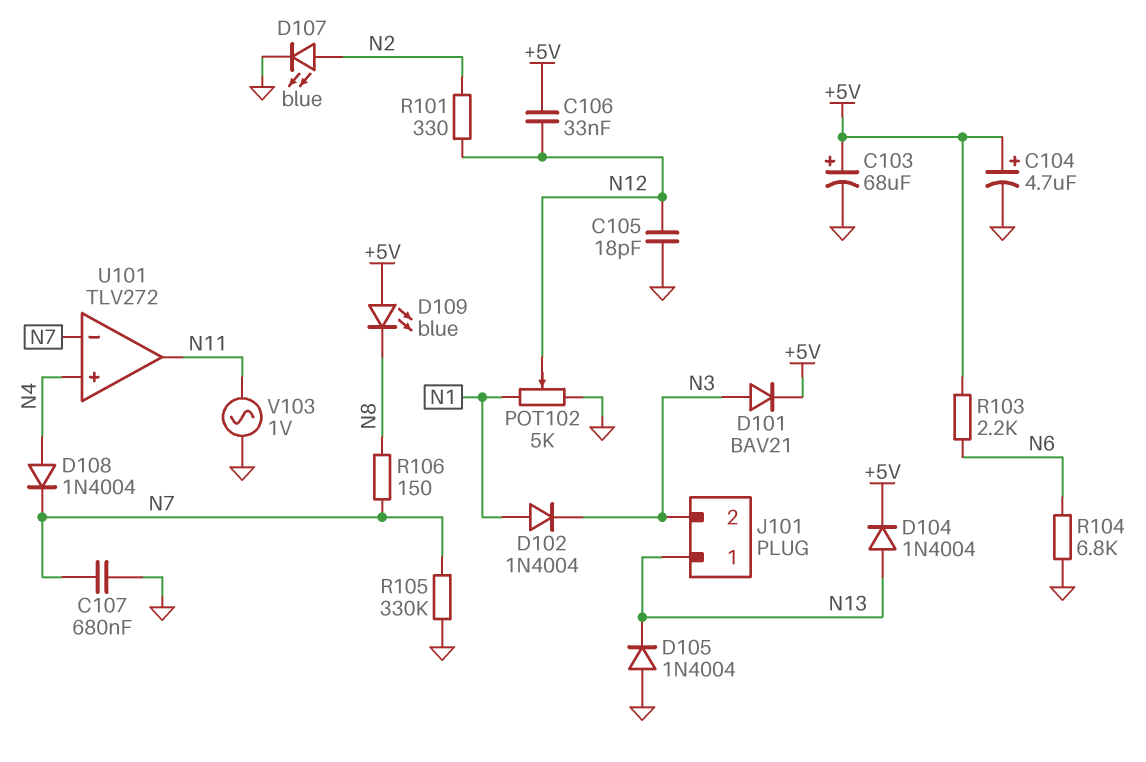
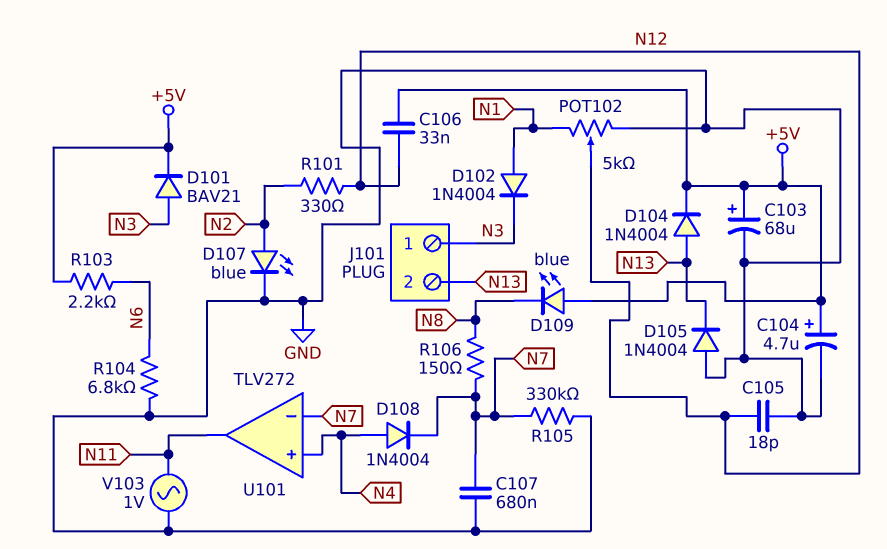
J101 pin 1: N13 -> N3
J101 pin 2: N3 -> N13

